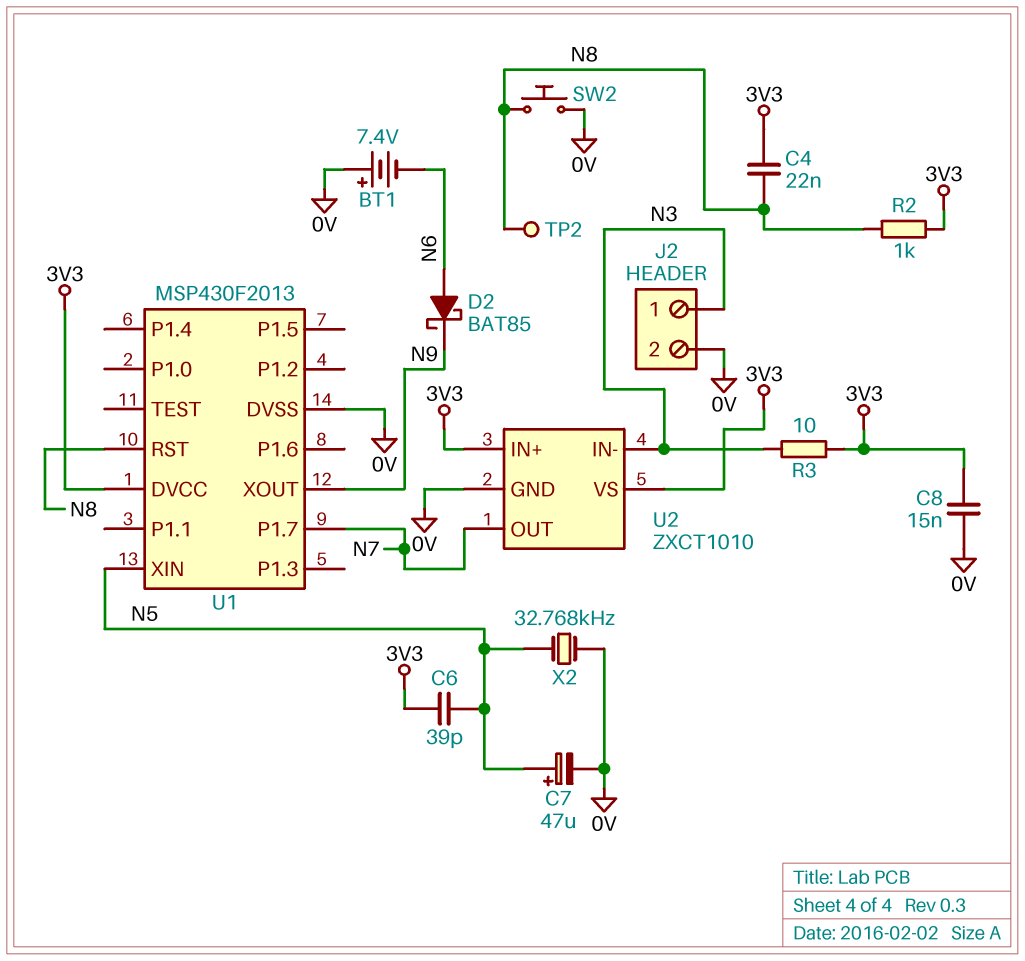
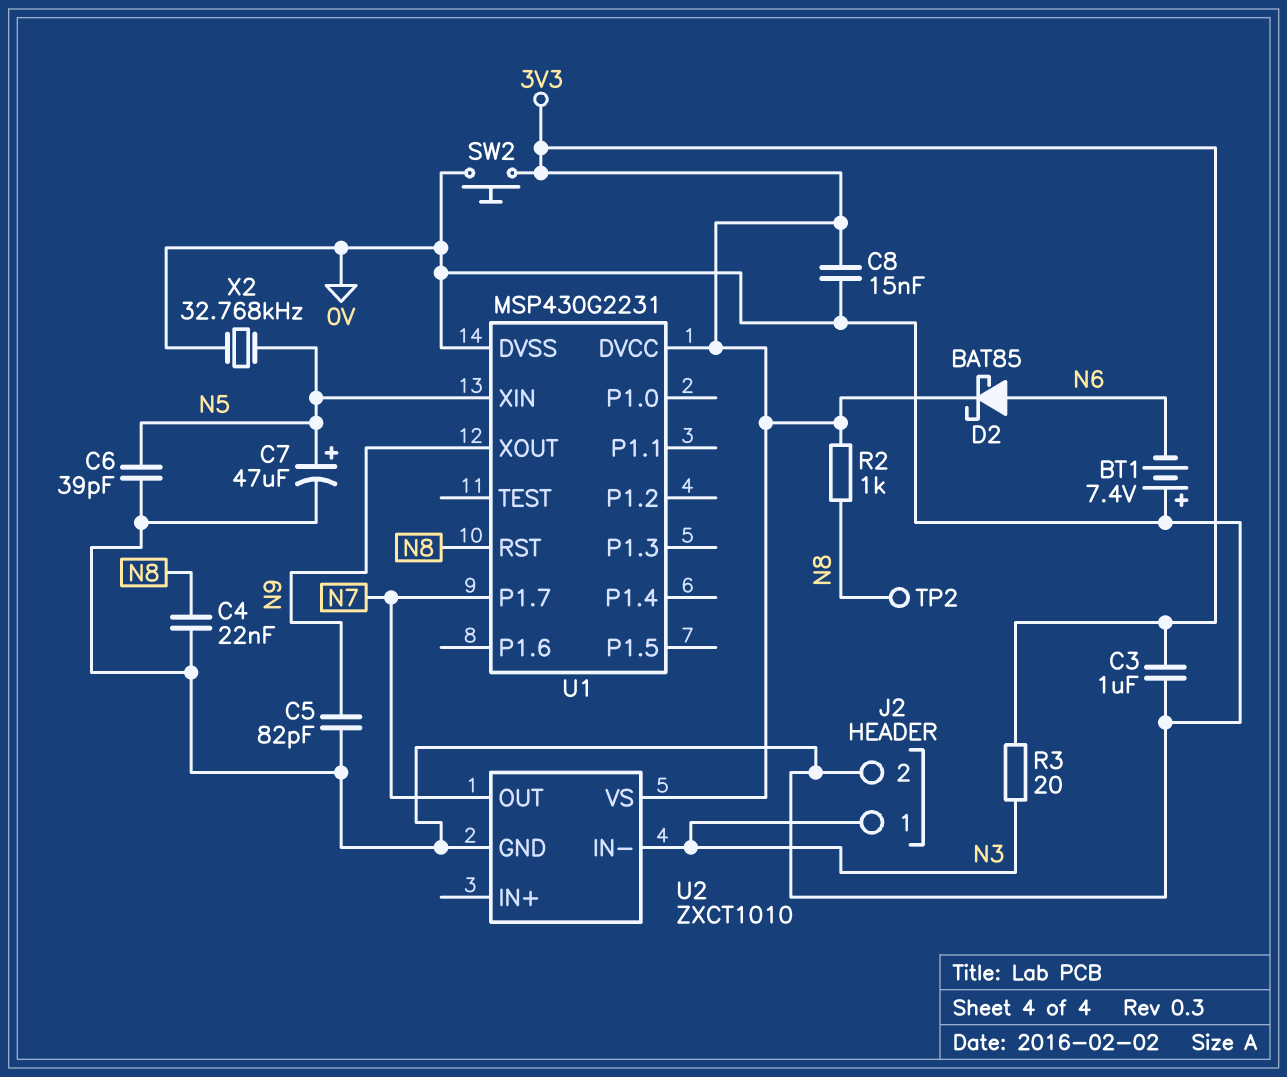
C3: none -> 1uF (0V, 3V3)
C4: 22nF (3V3, N8) -> 22nF (0V, N8)
C5: none -> 82pF (0V, N9)
C6: 39pF (3V3, N5) -> 39pF (0V, N5)
D2: schottky BAT85 (A N6, K N9) -> schottky BAT85 (A N6, K 3V3)
R3: 10 (3V3, N3) -> 20 (3V3, N3)
SW2: button (0V, N8) -> button (0V, 3V3)
U1: MSP430F2013 -> MSP430G2231
U2 pin IN+: 3V3 -> none

